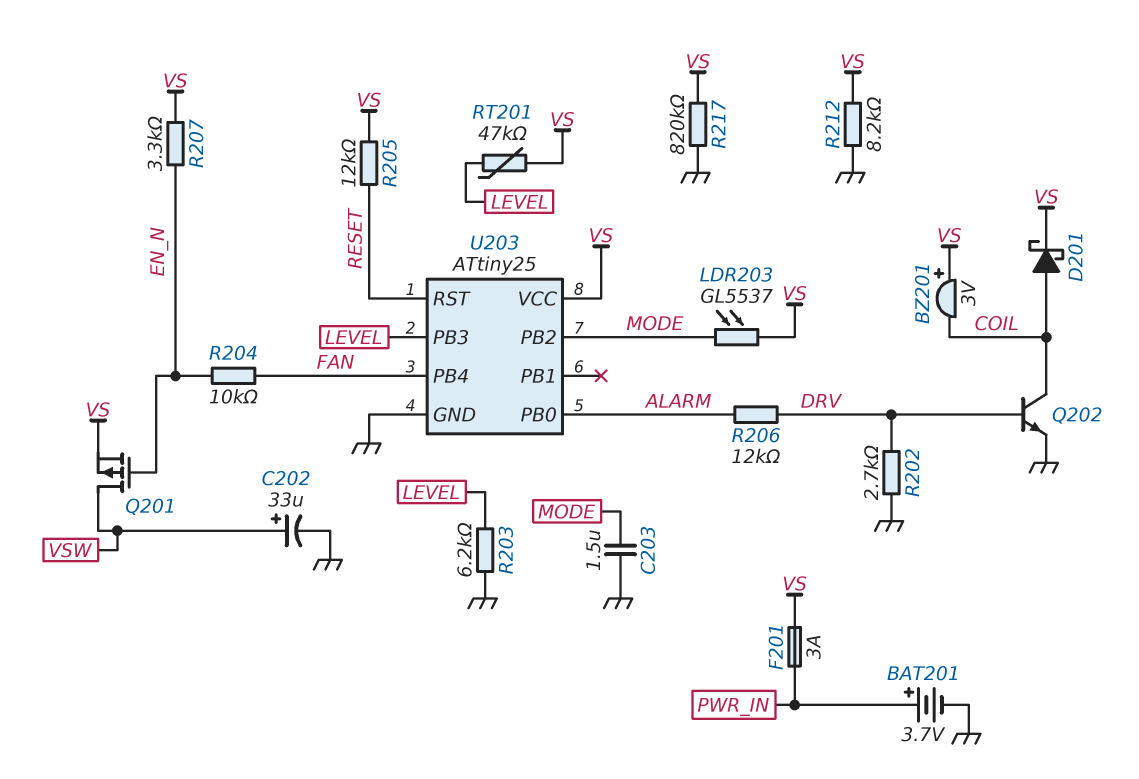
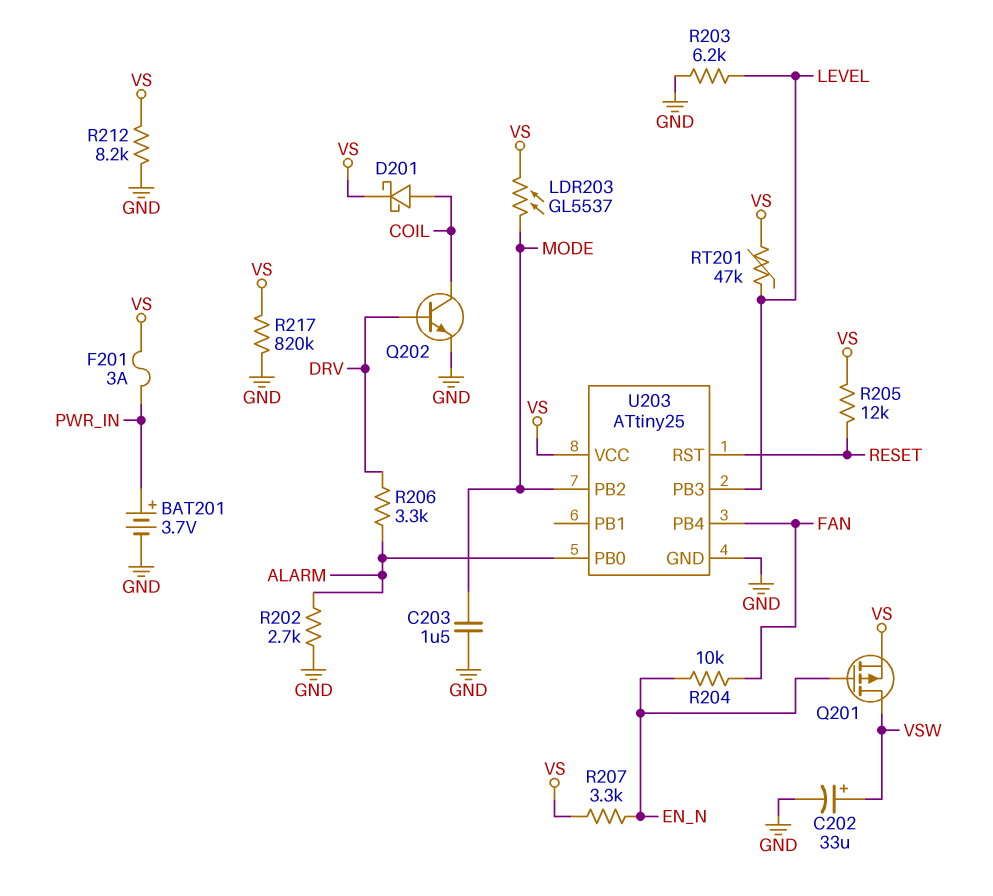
BZ201: buzzer 3V (plus VS, minus COIL) -> none
R202: 2.7k (DRV, GND) -> 2.7k (ALARM, GND)
R206: 12k (ALARM, DRV) -> 3.3k (ALARM, DRV)

